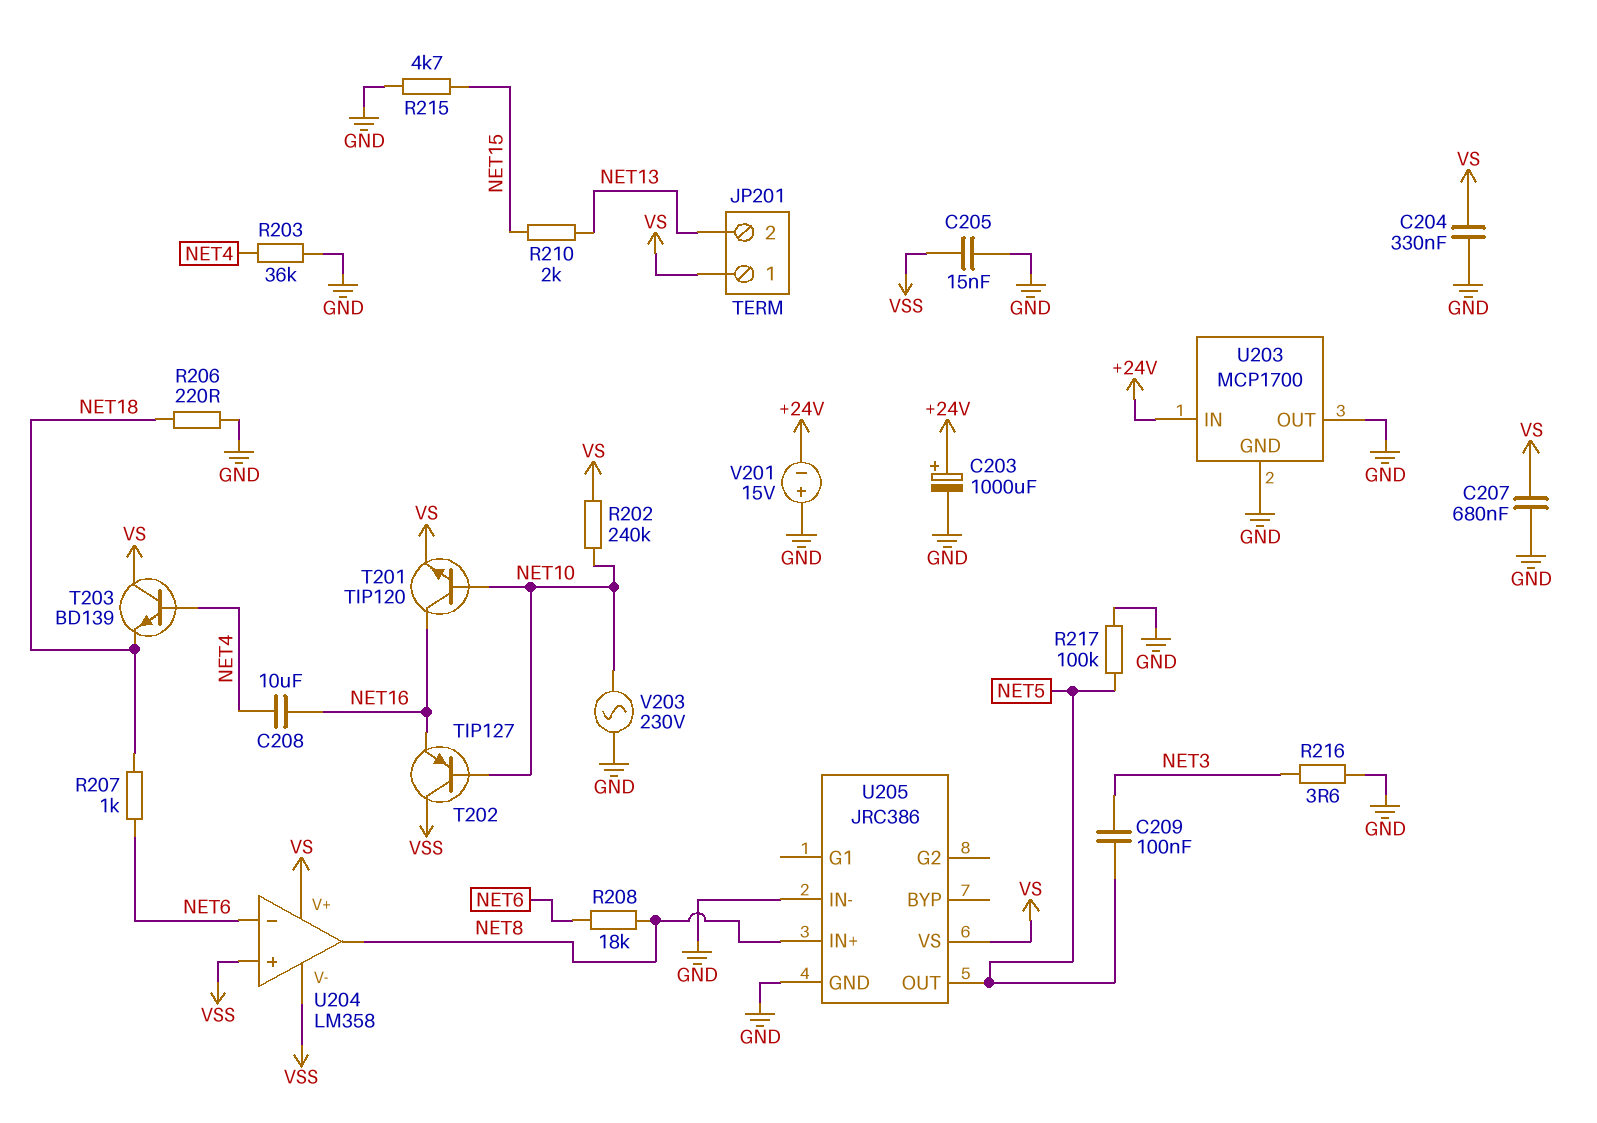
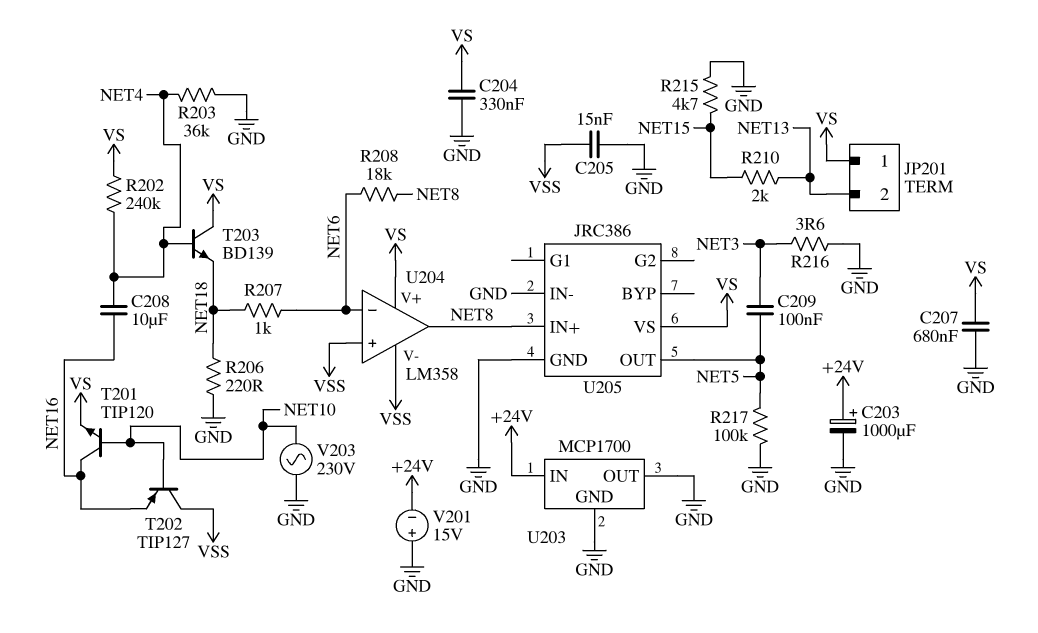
R202: 240k (NET10, VS) -> 240k (NET4, VS)

